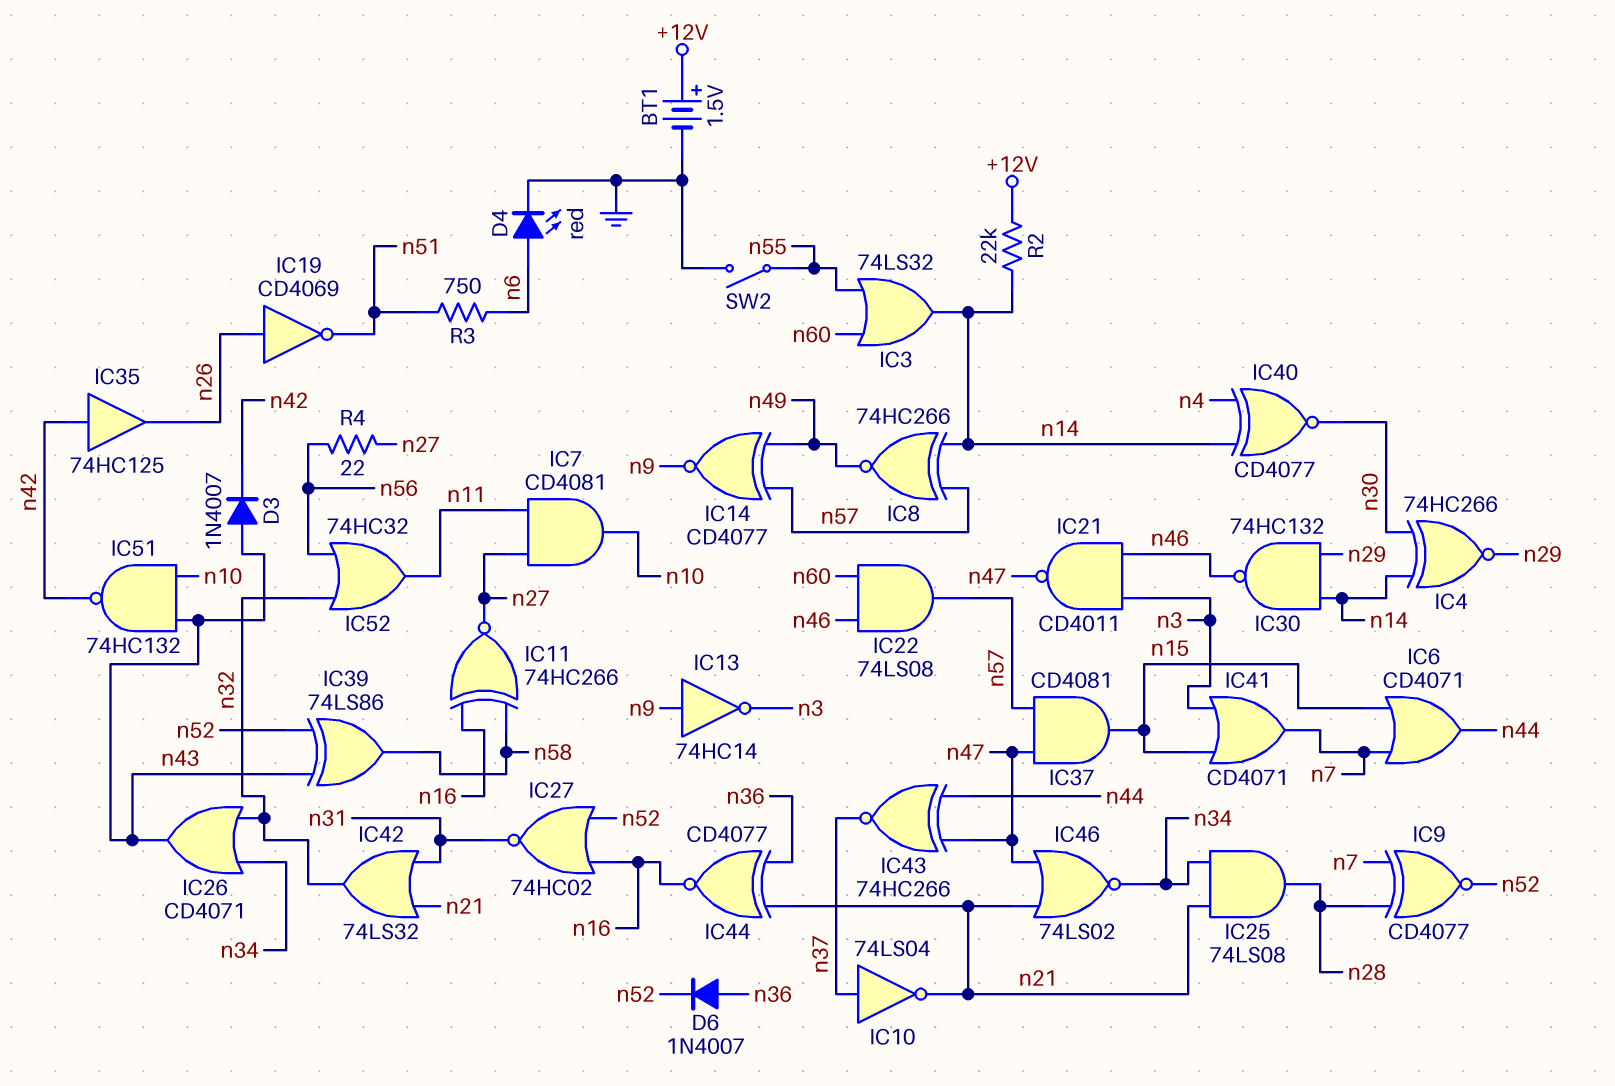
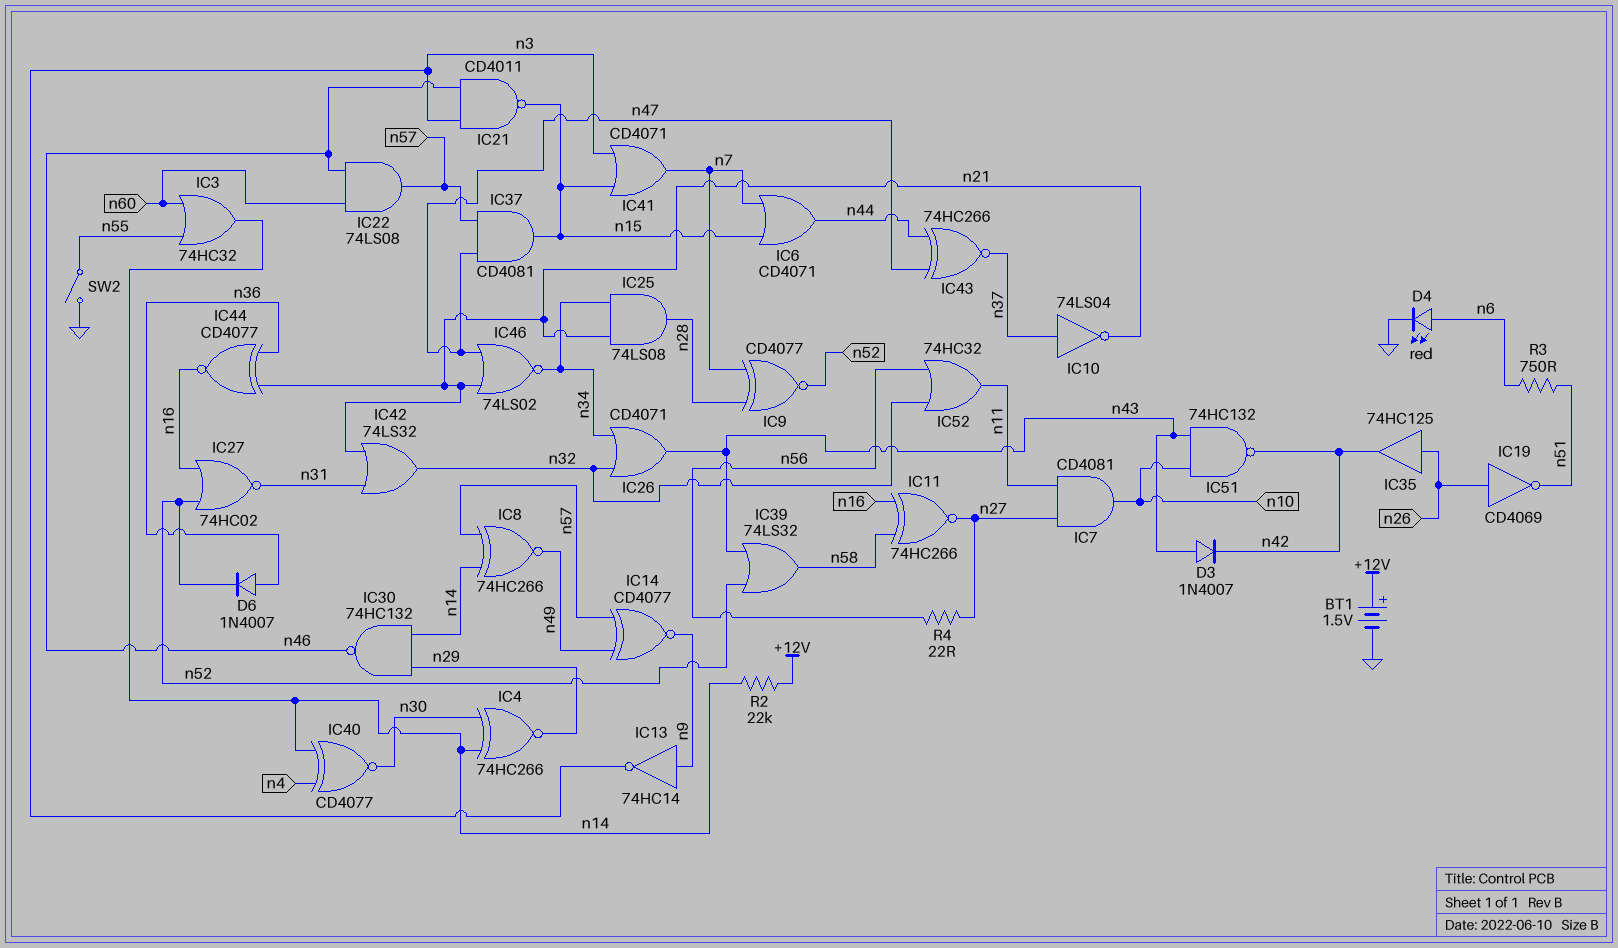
IC3: OR 74LS32 (in n55, in n60, out n14) -> OR 74HC32 (in n55, in n60, out n14)
IC21: NAND CD4011 (in n3, in n46, out n47) -> NAND CD4011 (in n3, in n46, out n15)
IC35: buffer 74HC125 (in n42, out n26) -> buffer 74HC125 (in n26, out n42)
IC39: XOR 74LS86 (in n43, in n52, out n58) -> OR 74LS32 (in n43, in n52, out n58)

